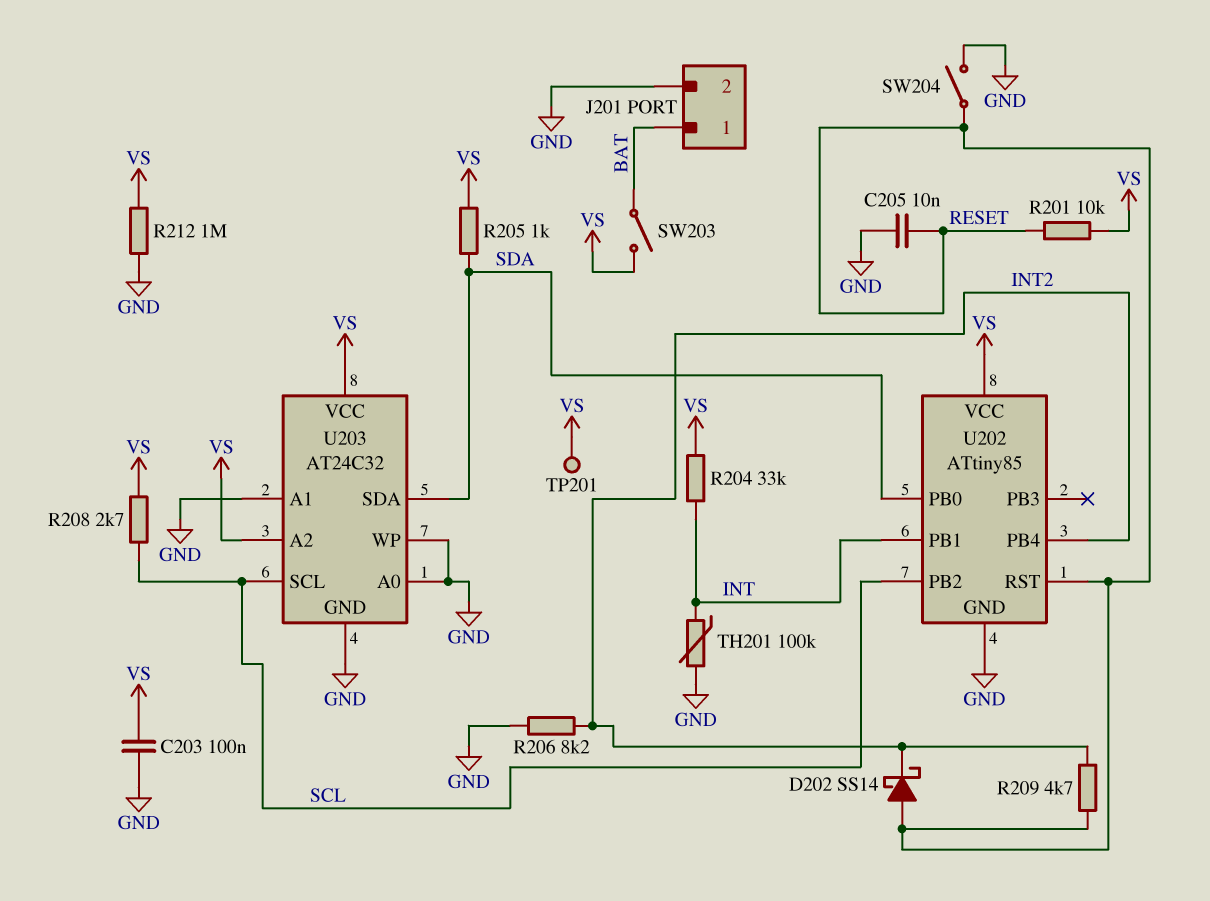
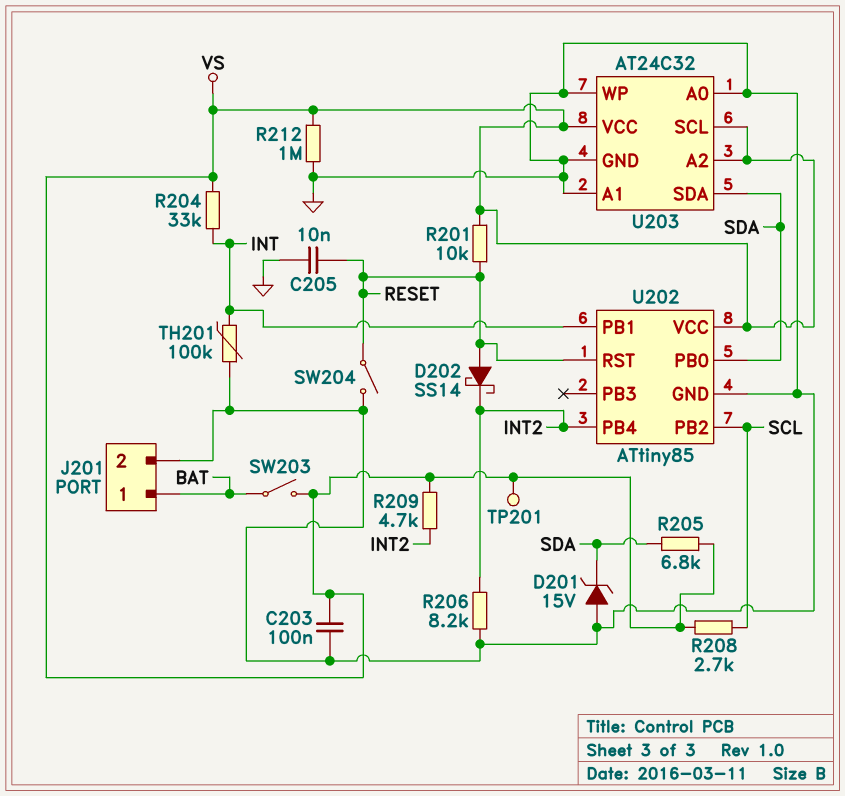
D201: none -> zener 15V (A GND, K SDA)
R205: 1k (SDA, VS) -> 6.8k (SDA, VS)
R209: 4.7k (INT2, RESET) -> 4.7k (INT2, VS)
U203 pin SCL: SCL -> VS

